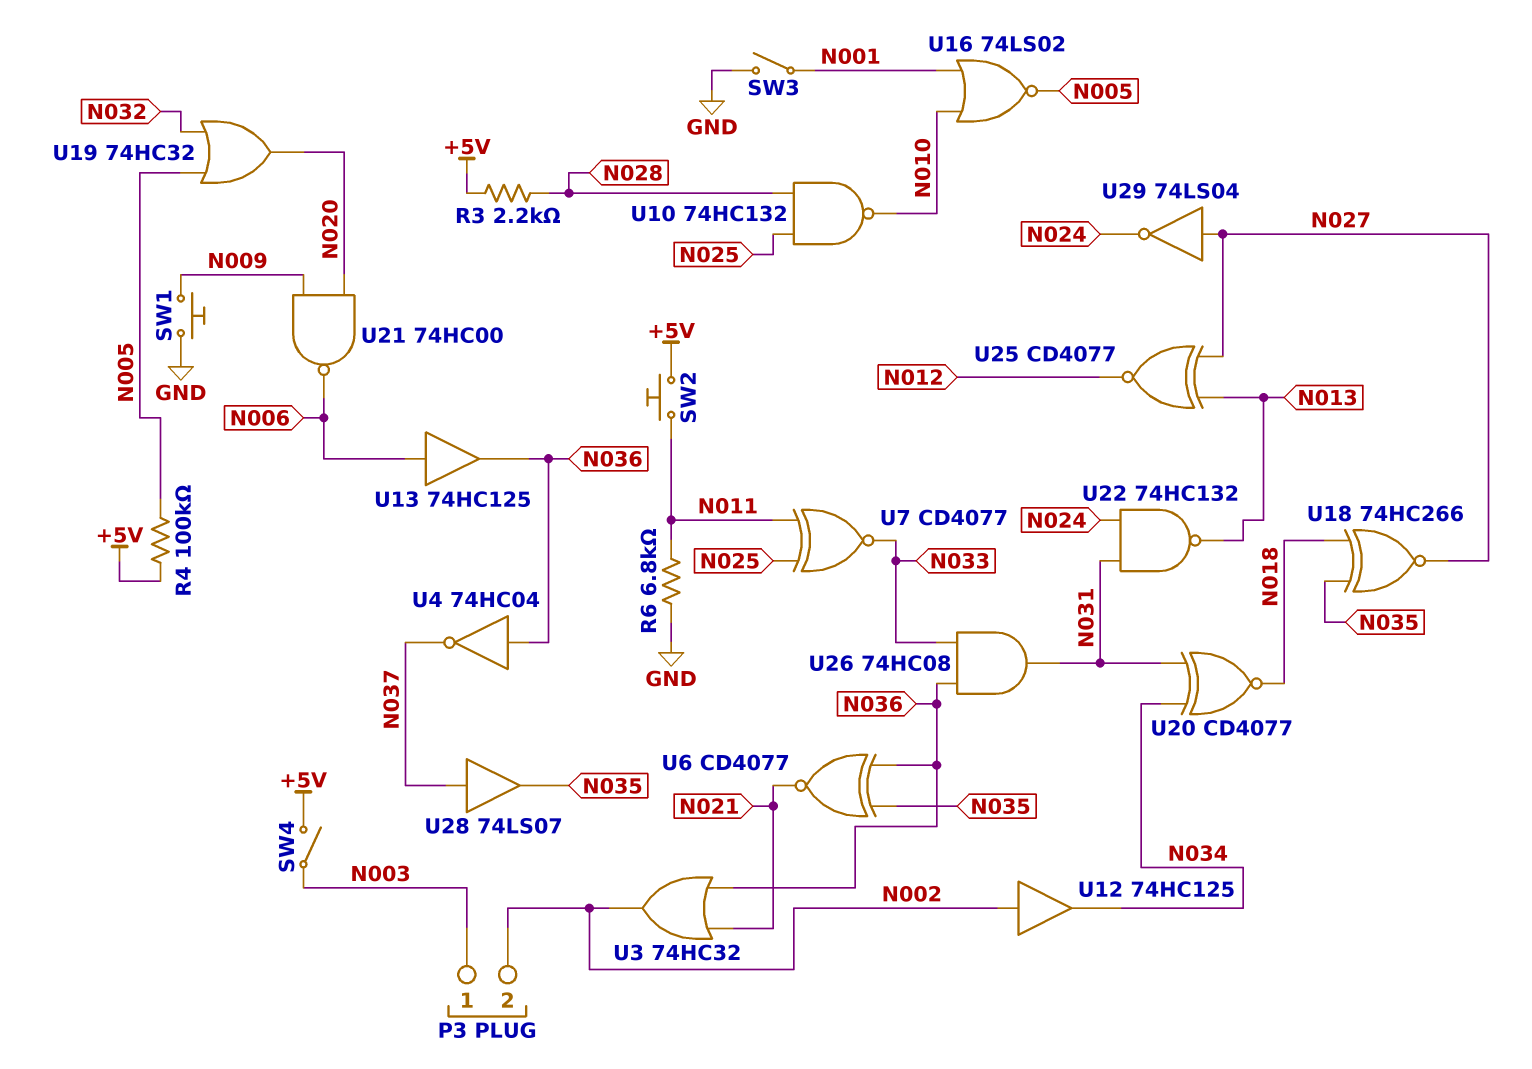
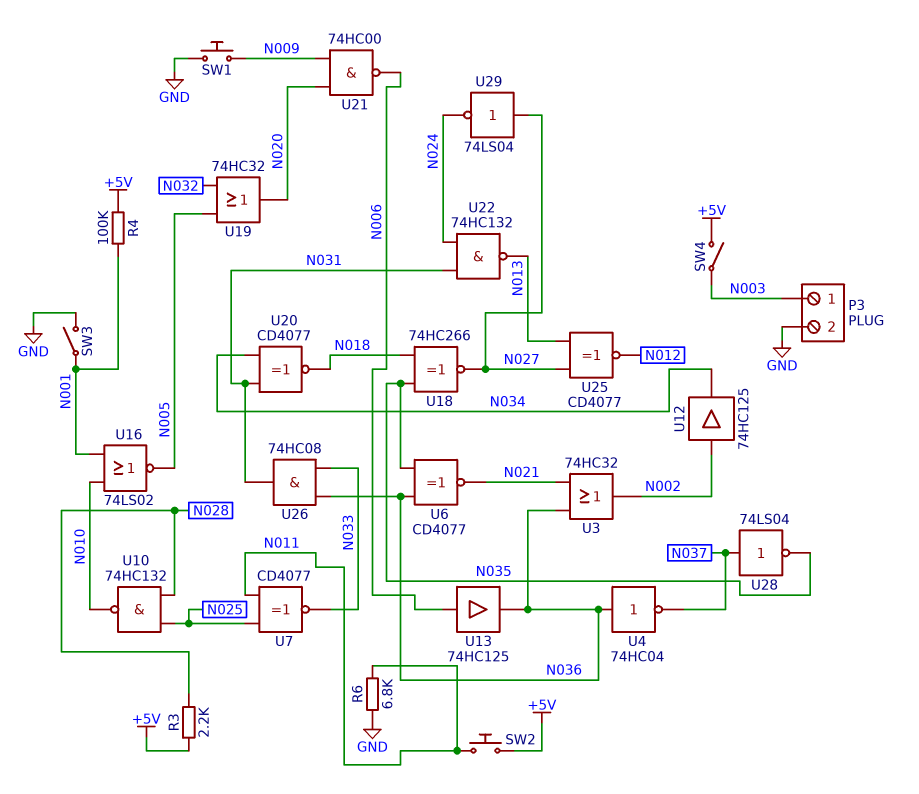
P3 pin 2: N002 -> GND
R4: 100k (+5V, N005) -> 100k (+5V, N001)
U28: buffer 74LS07 (in N037, out N035) -> NOT 74LS04 (in N037, out N035)

